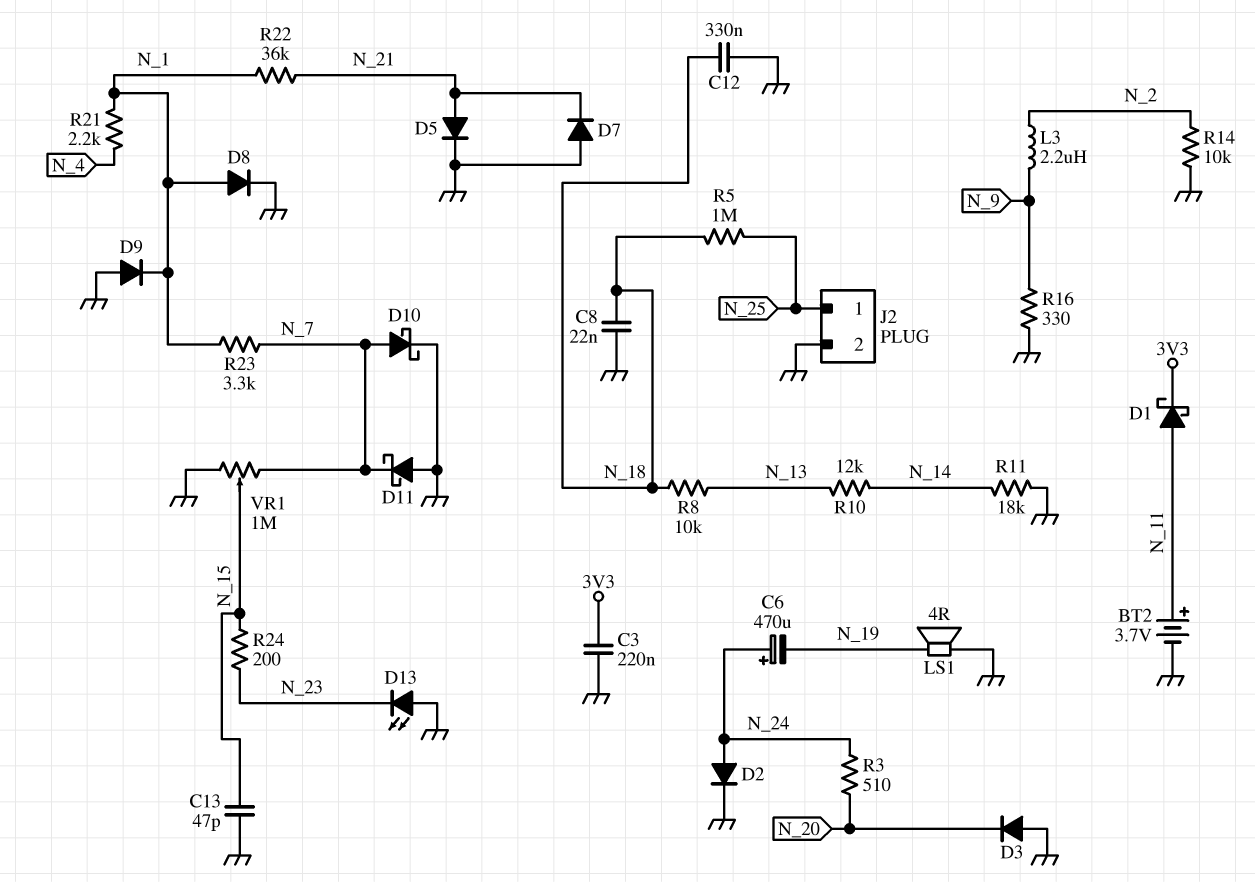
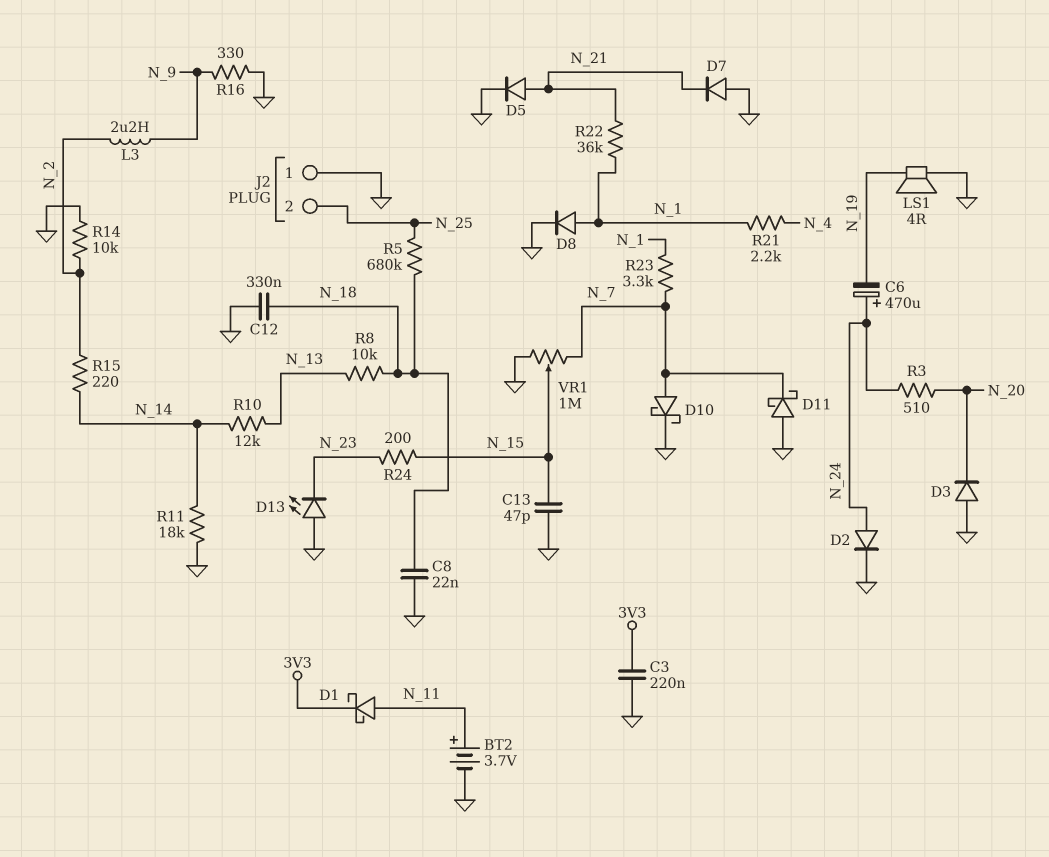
D9: diode (A GND, K N_1) -> none
J2 pin 1: N_25 -> GND
J2 pin 2: GND -> N_25
R5: 1M (N_18, N_25) -> 680k (N_18, N_25)
R15: none -> 220 (N_2, N_14)

